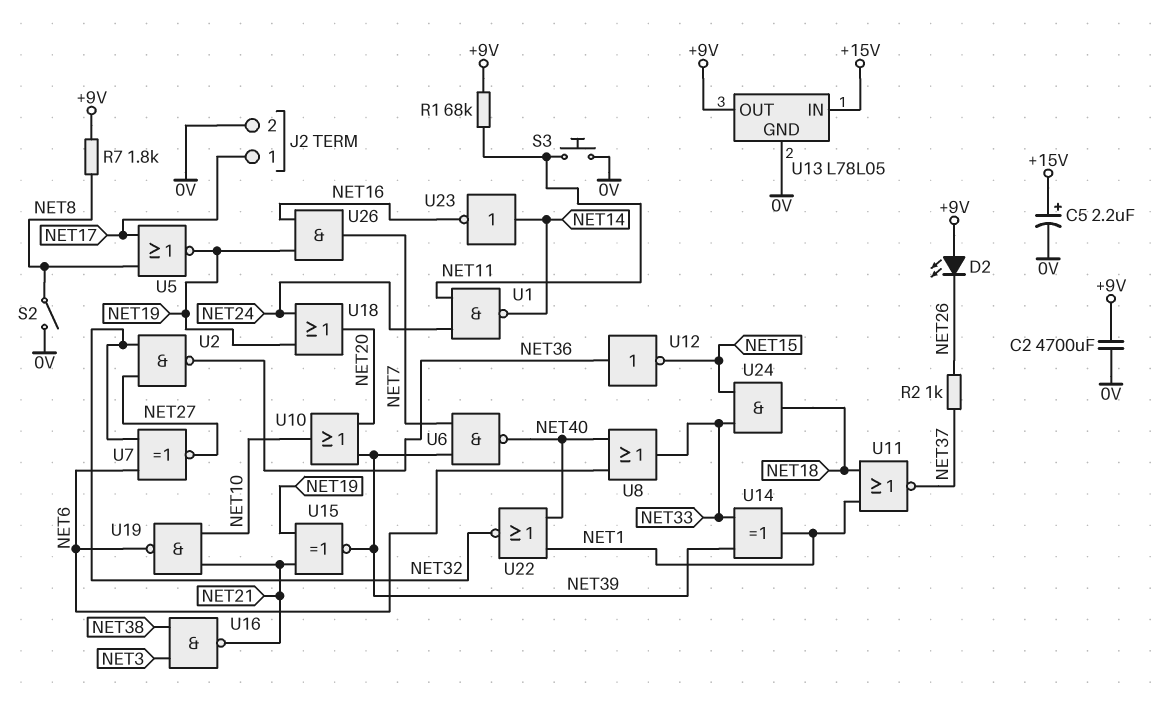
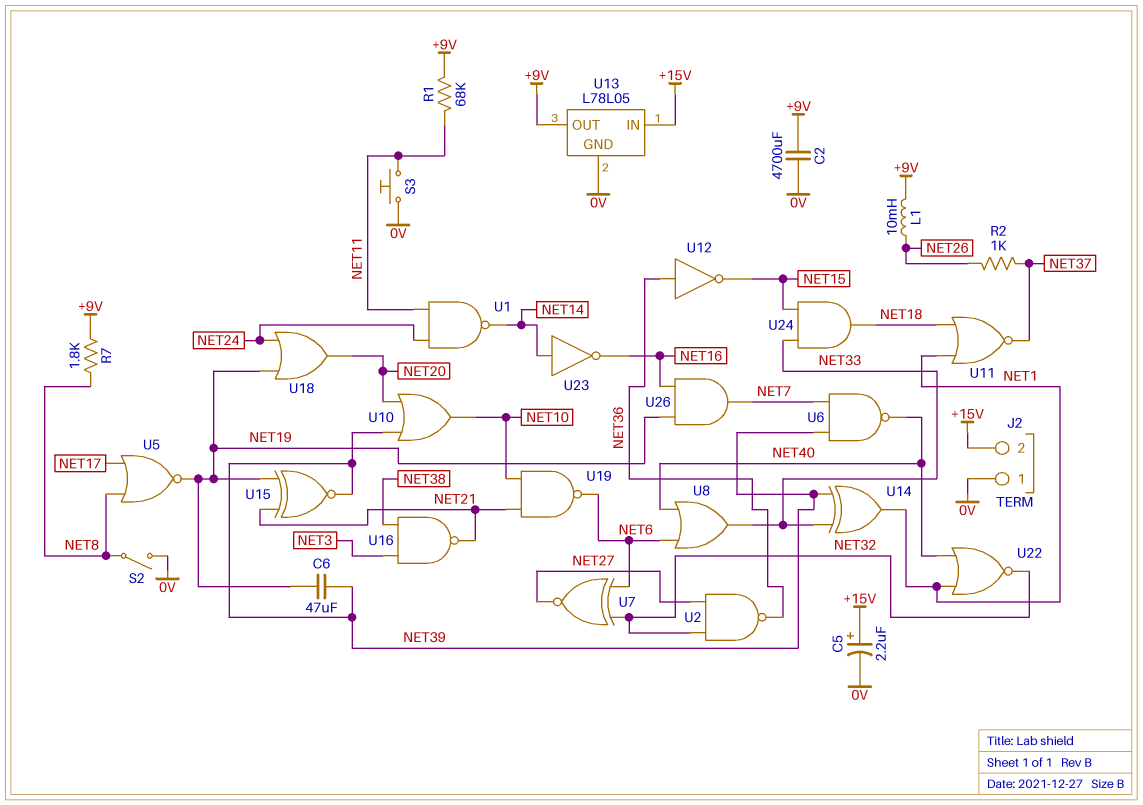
C6: none -> 47uF (NET19, NET39)
D2: LED (A +9V, K NET26) -> none
J2 pin 1: NET17 -> 0V
J2 pin 2: 0V -> +15V
L1: none -> 10mH (+9V, NET26)

